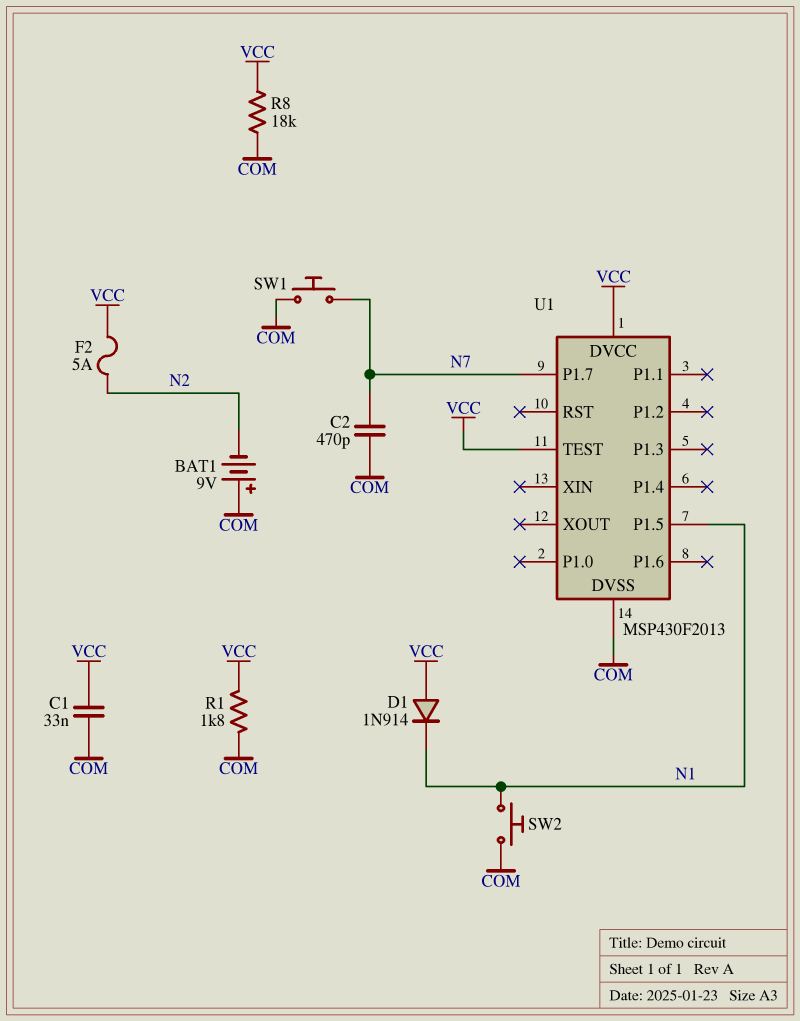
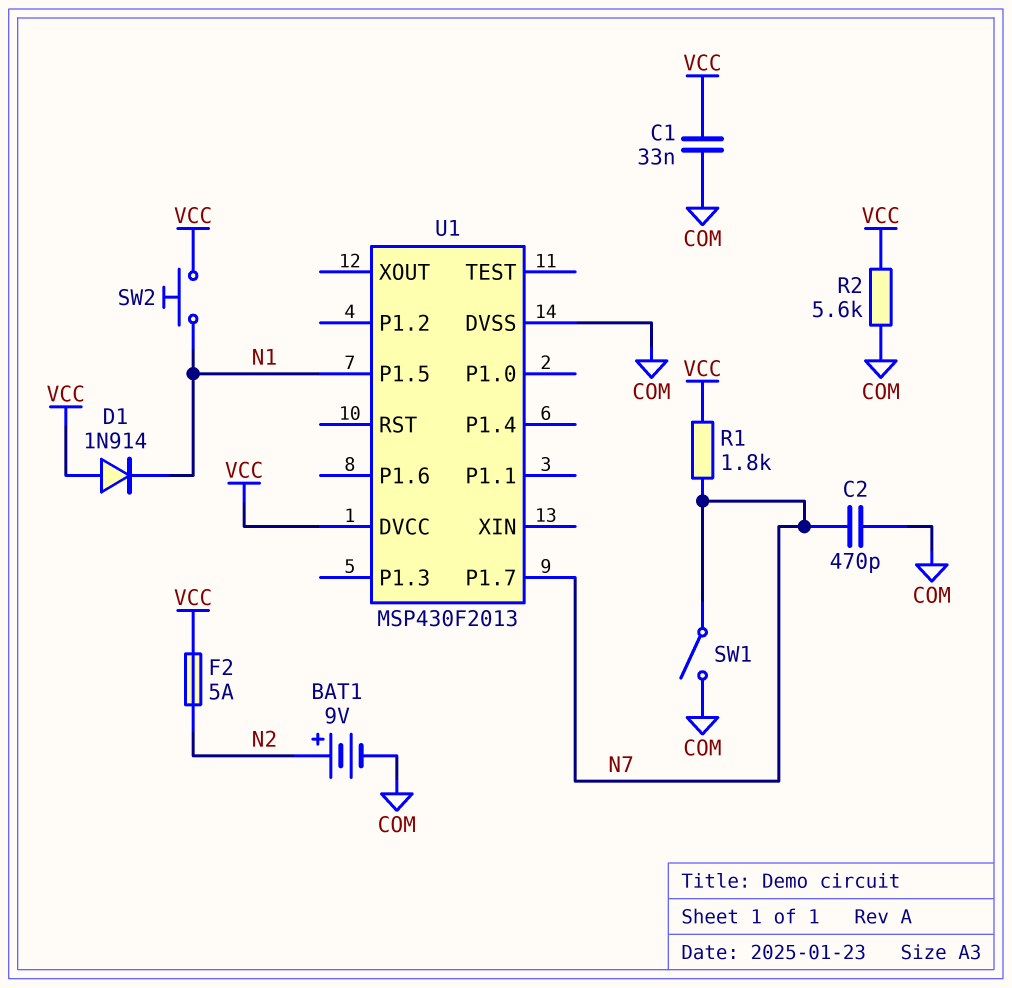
BAT1: 9V (plus COM, minus N2) -> 9V (plus N2, minus COM)
R1: 1.8k (COM, VCC) -> 1.8k (N7, VCC)
R2: none -> 5.6k (COM, VCC)
R8: 18k (COM, VCC) -> none
SW1: button (COM, N7) -> switch (COM, N7)
SW2: button (COM, N1) -> button (N1, VCC)
U1 pin TEST: VCC -> none

